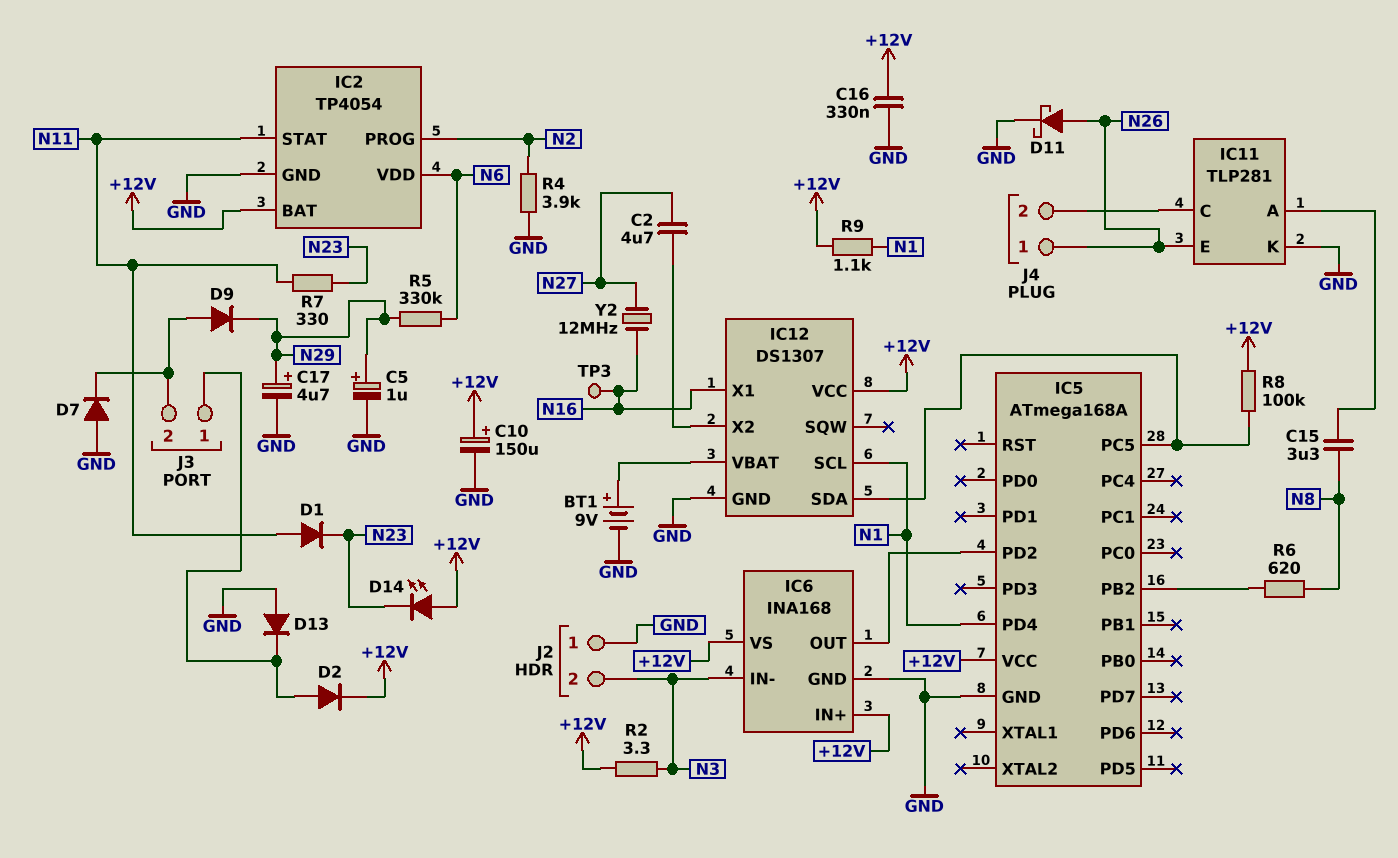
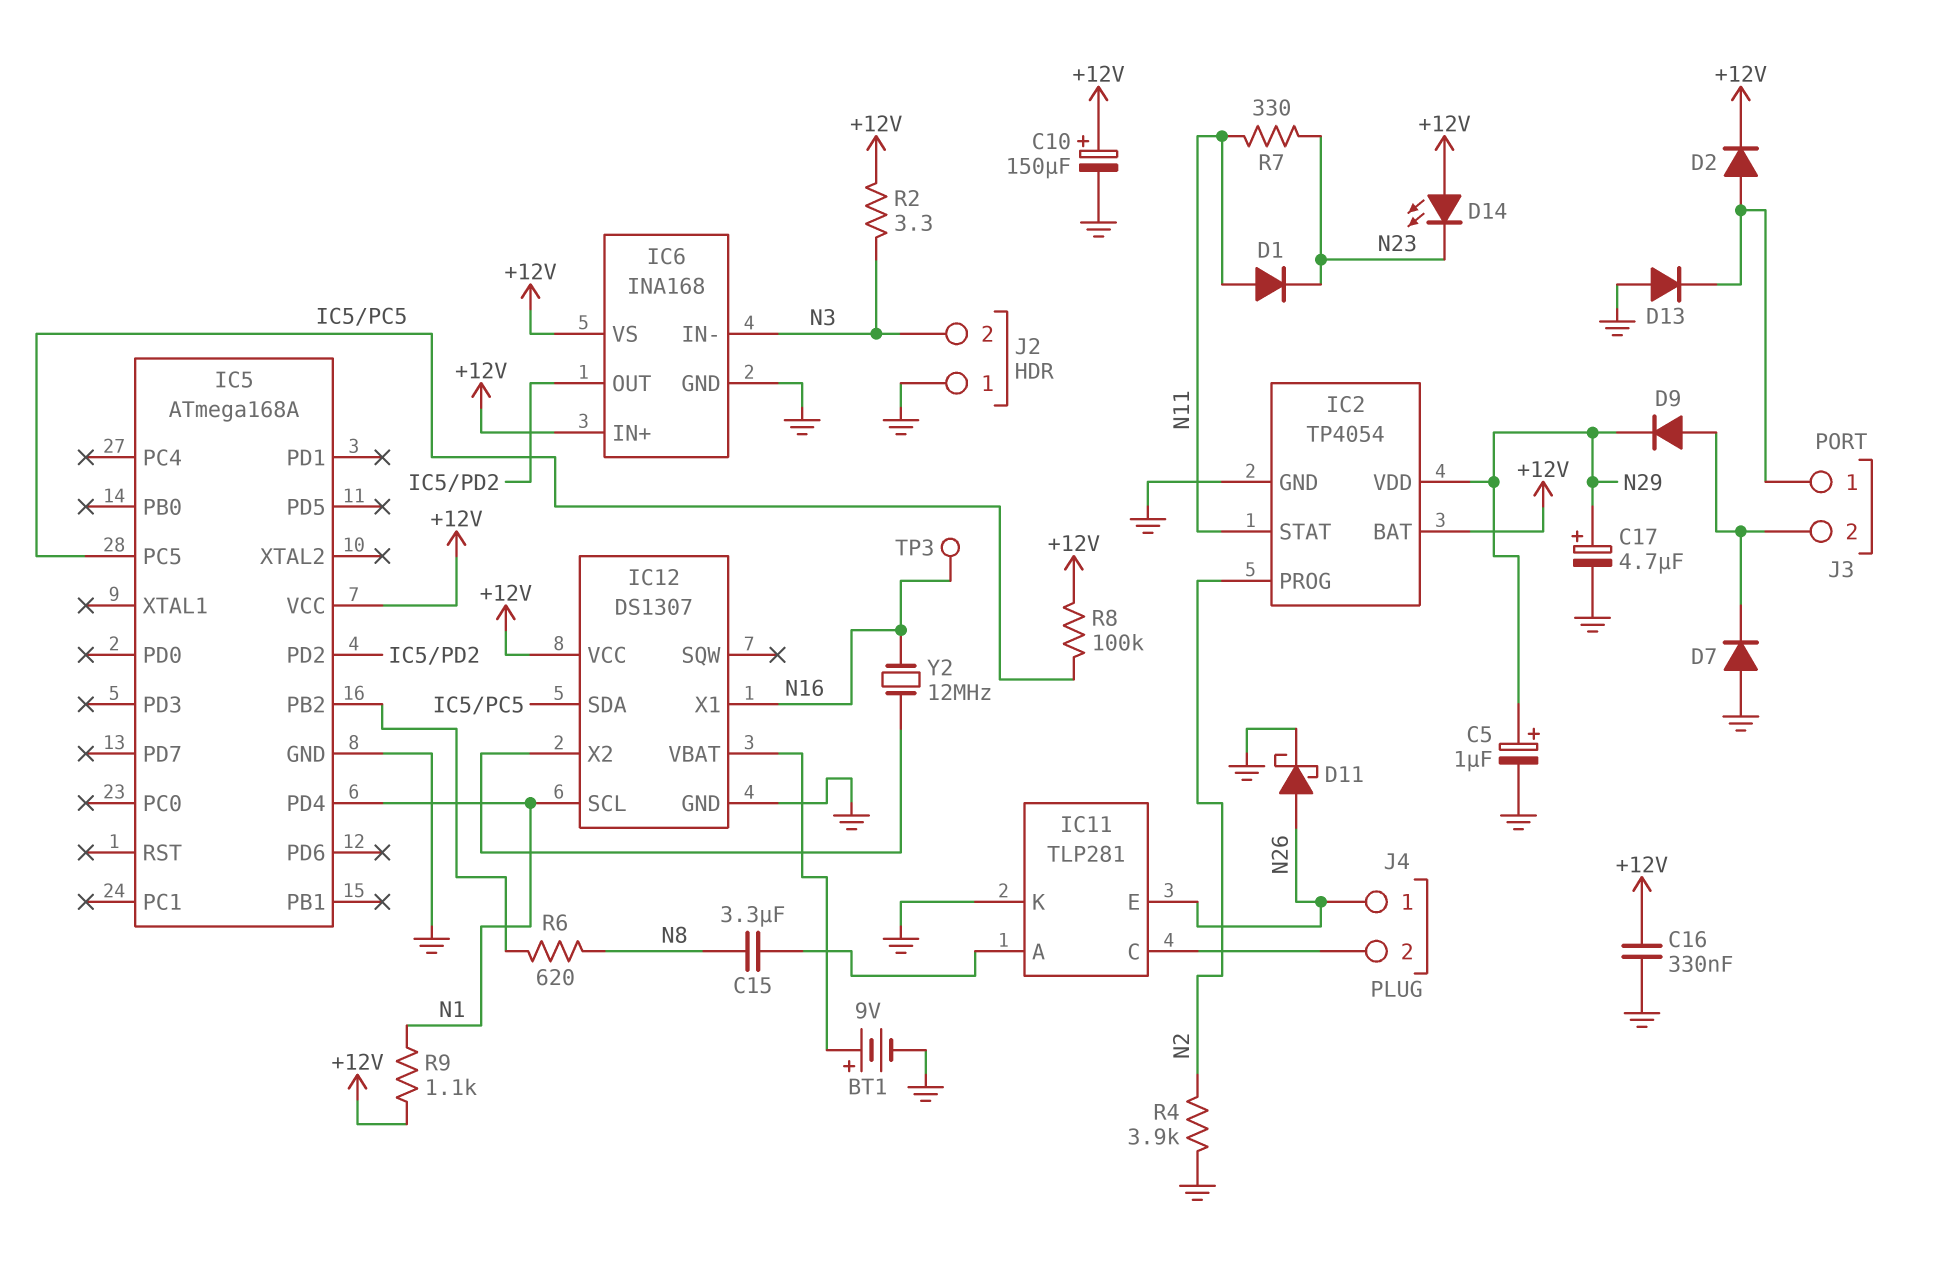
C2: 4.7uF (IC12/X2, N27) -> none
IC2 pin VDD: N6 -> N29
R5: 330k (N6, N29) -> none
Y2: 12MHz (N16, N27) -> 12MHz (IC12/X2, N16)

